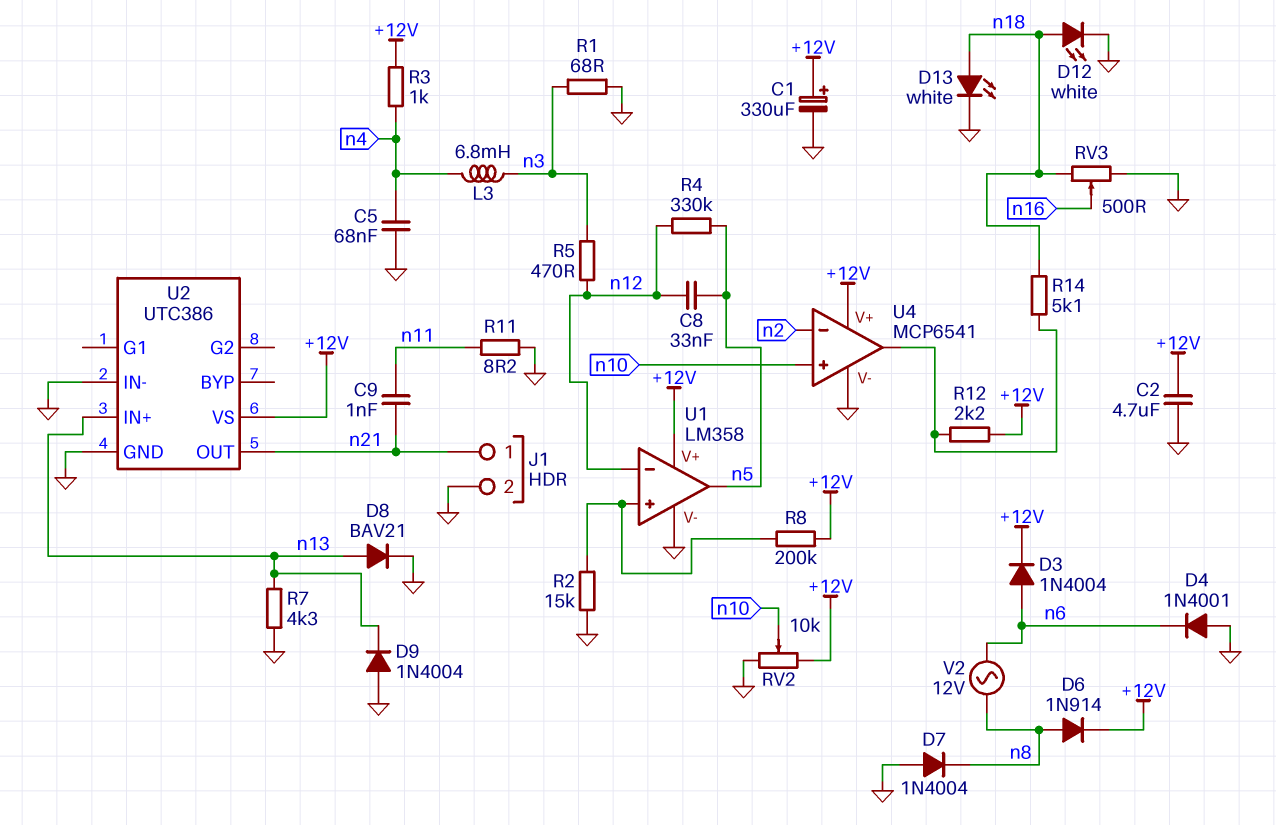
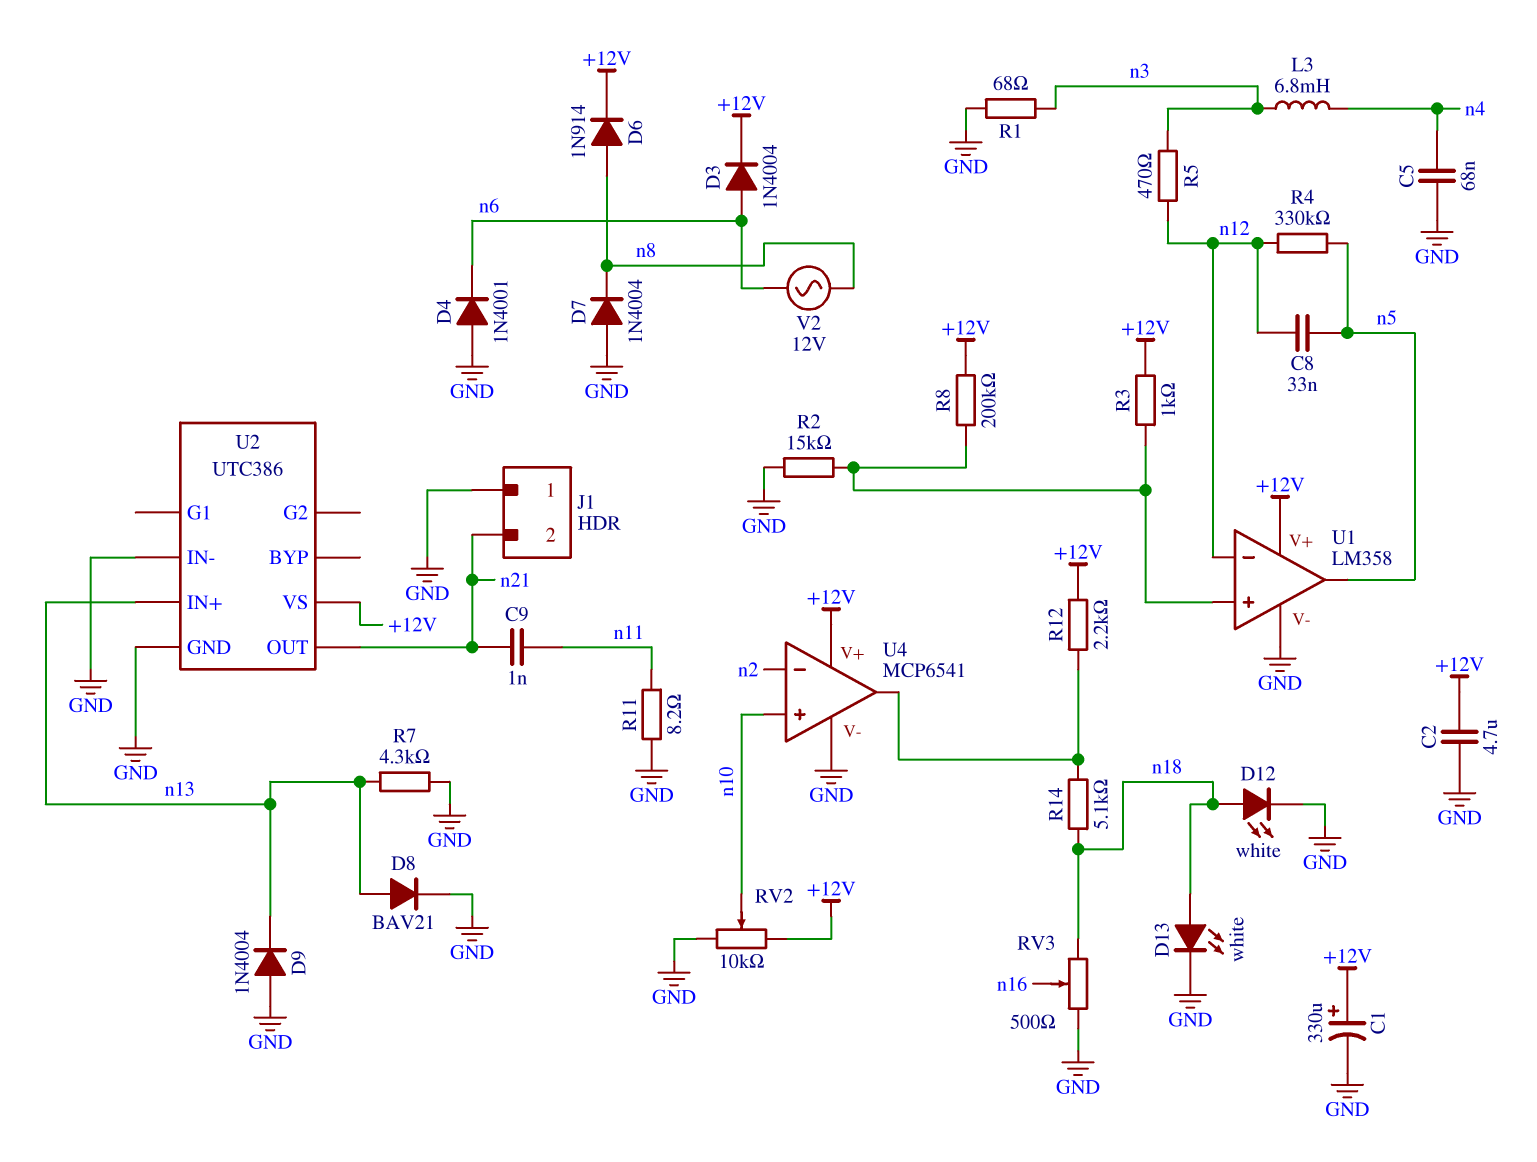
J1 pin 1: n21 -> GND
J1 pin 2: GND -> n21
R3: 1k (+12V, n4) -> 1k (+12V, U1/in+)

